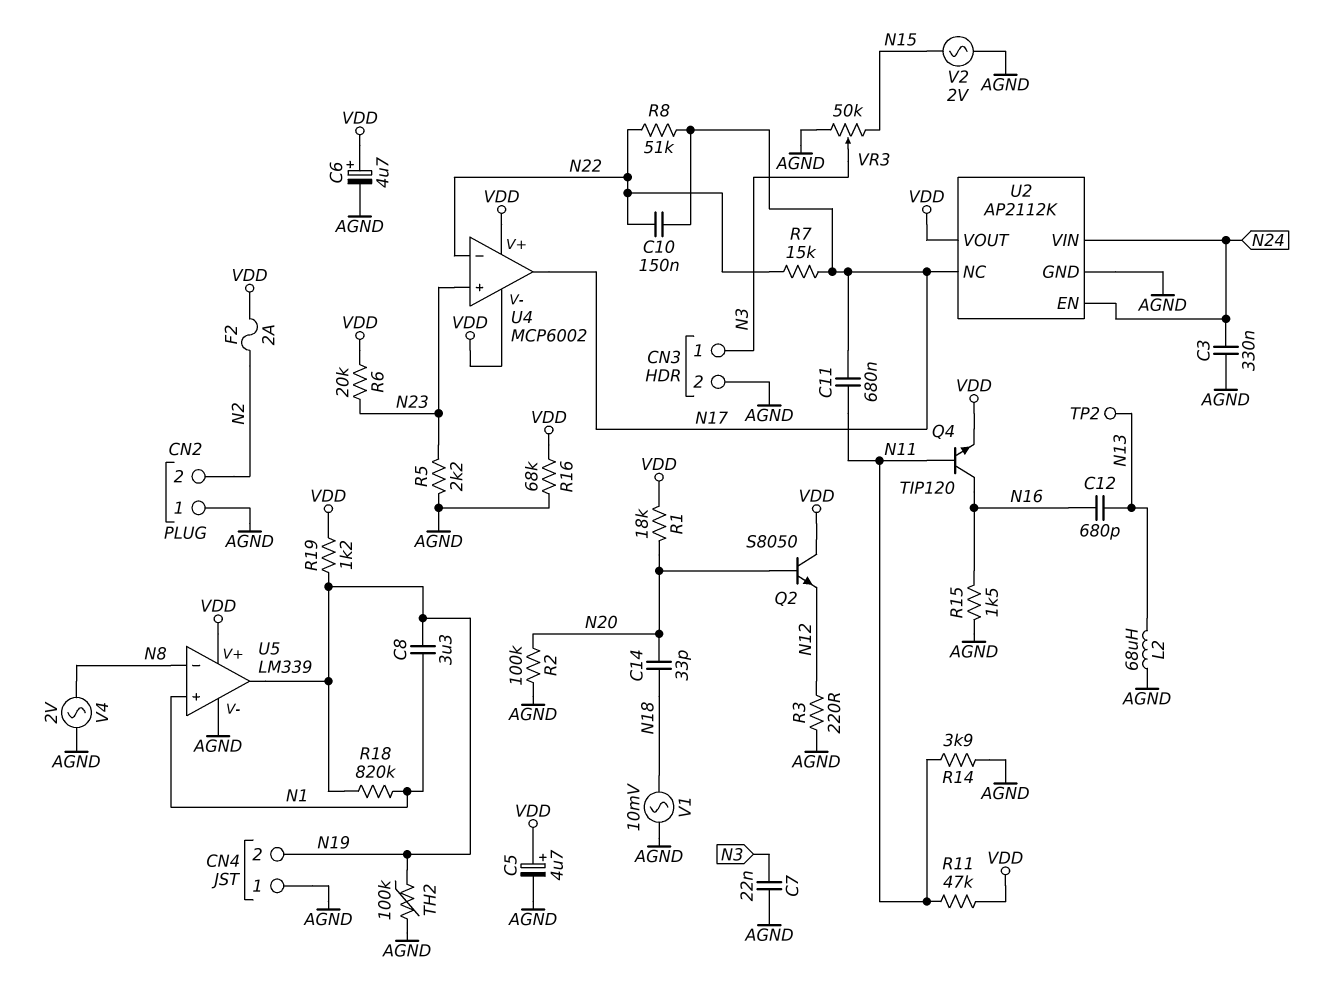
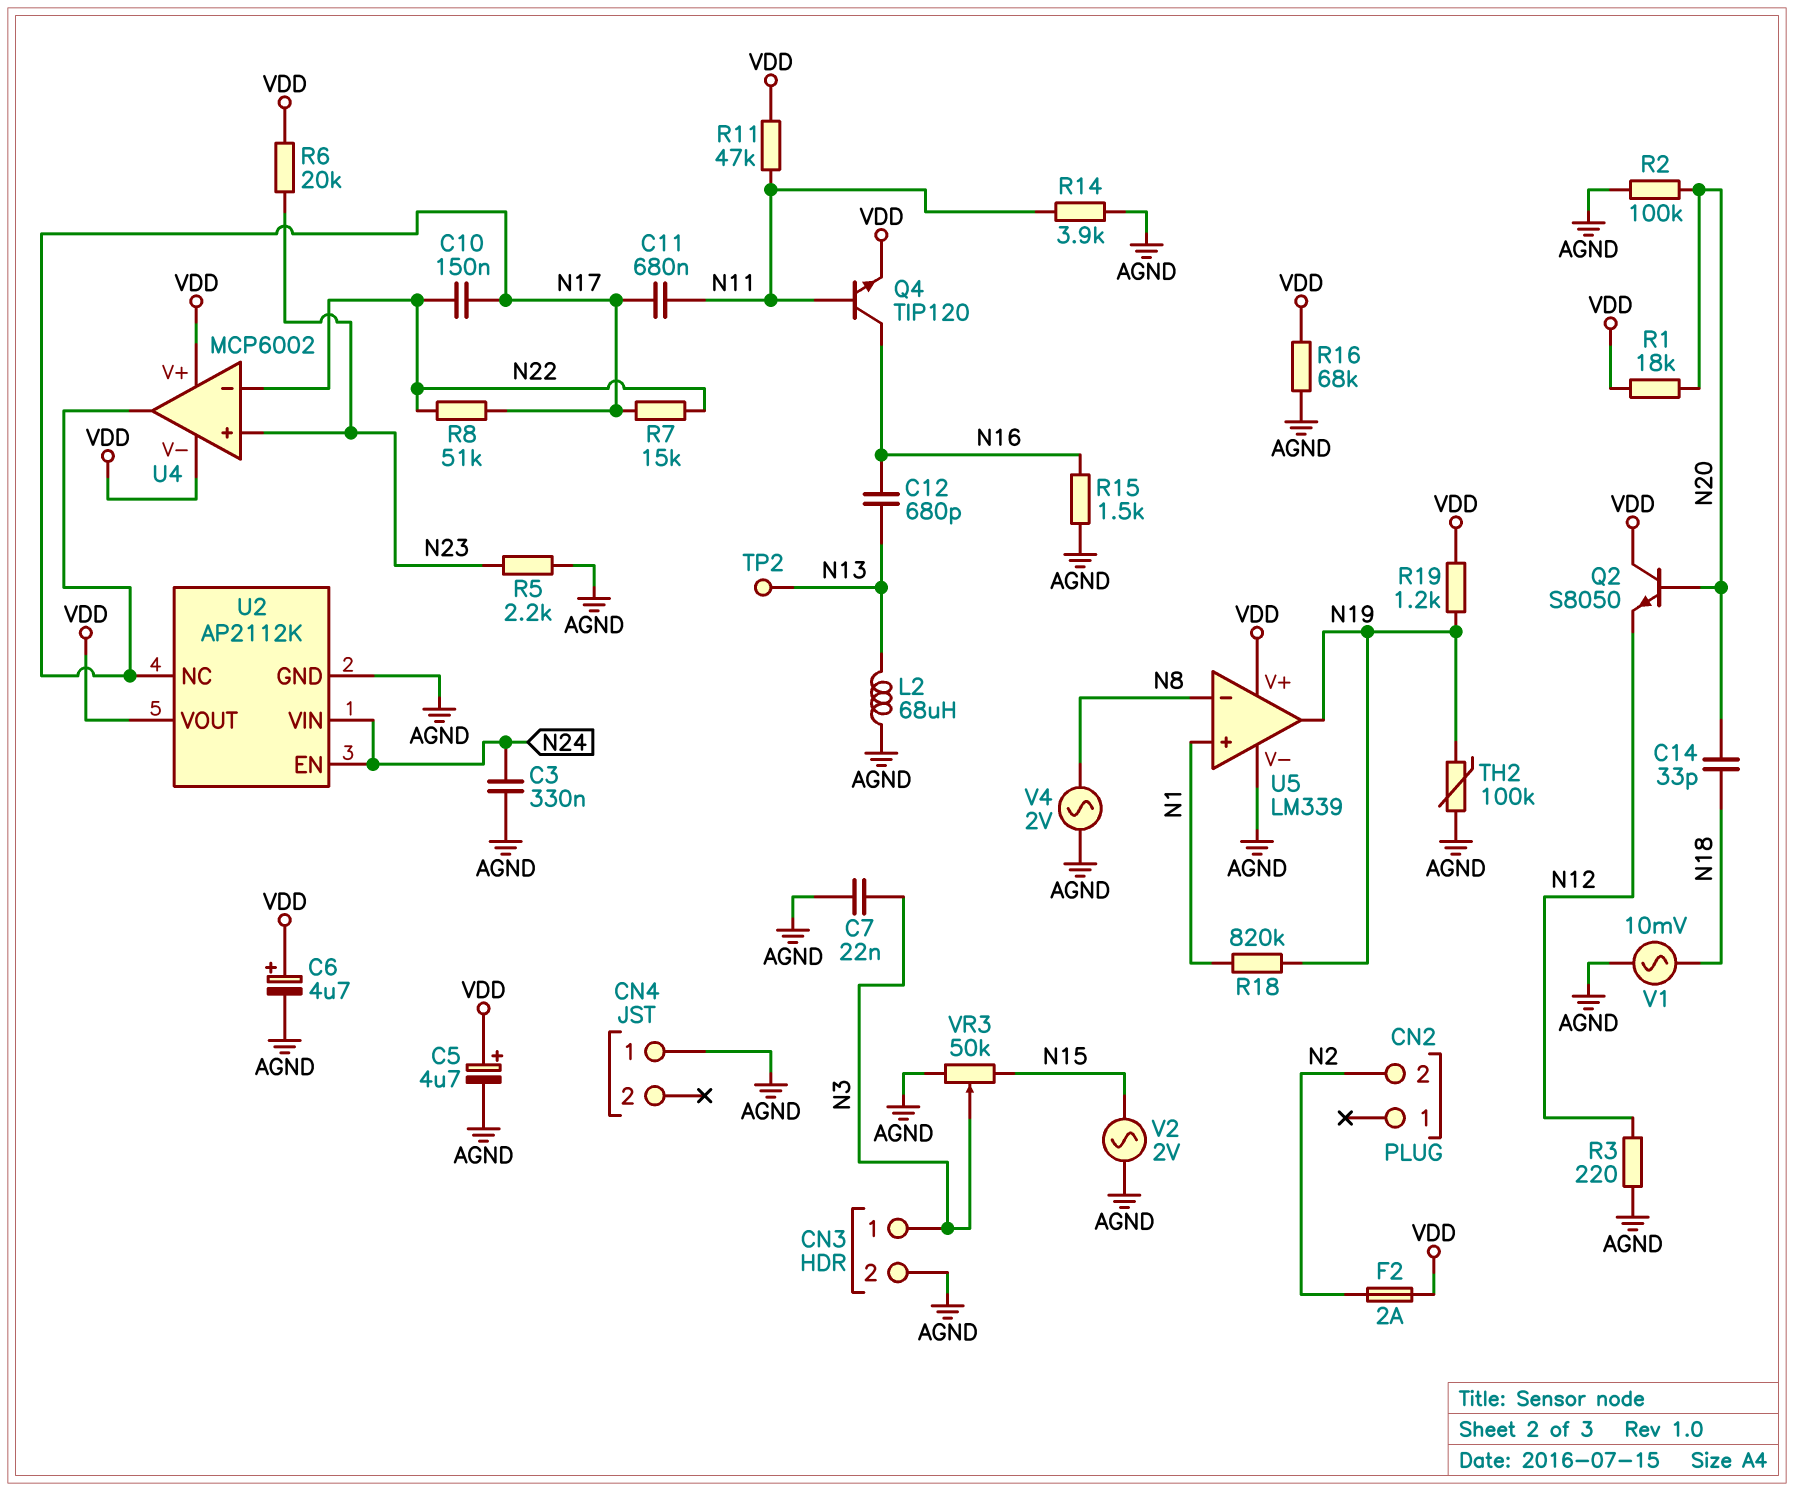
C8: 3.3uF (N1, N19) -> none
CN2 pin 1: AGND -> none
CN4 pin 2: N19 -> none

